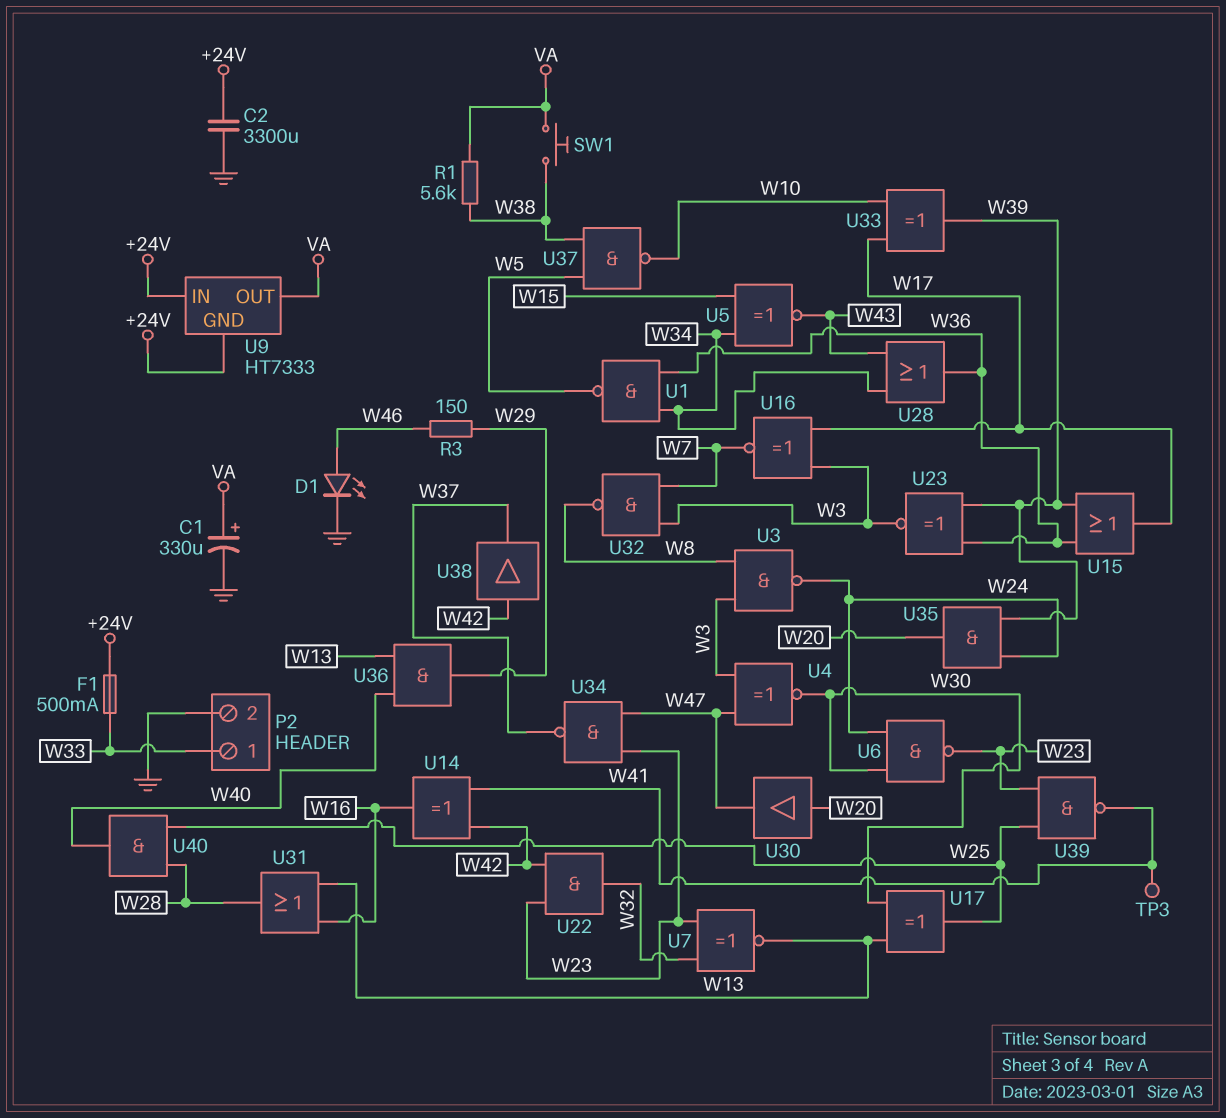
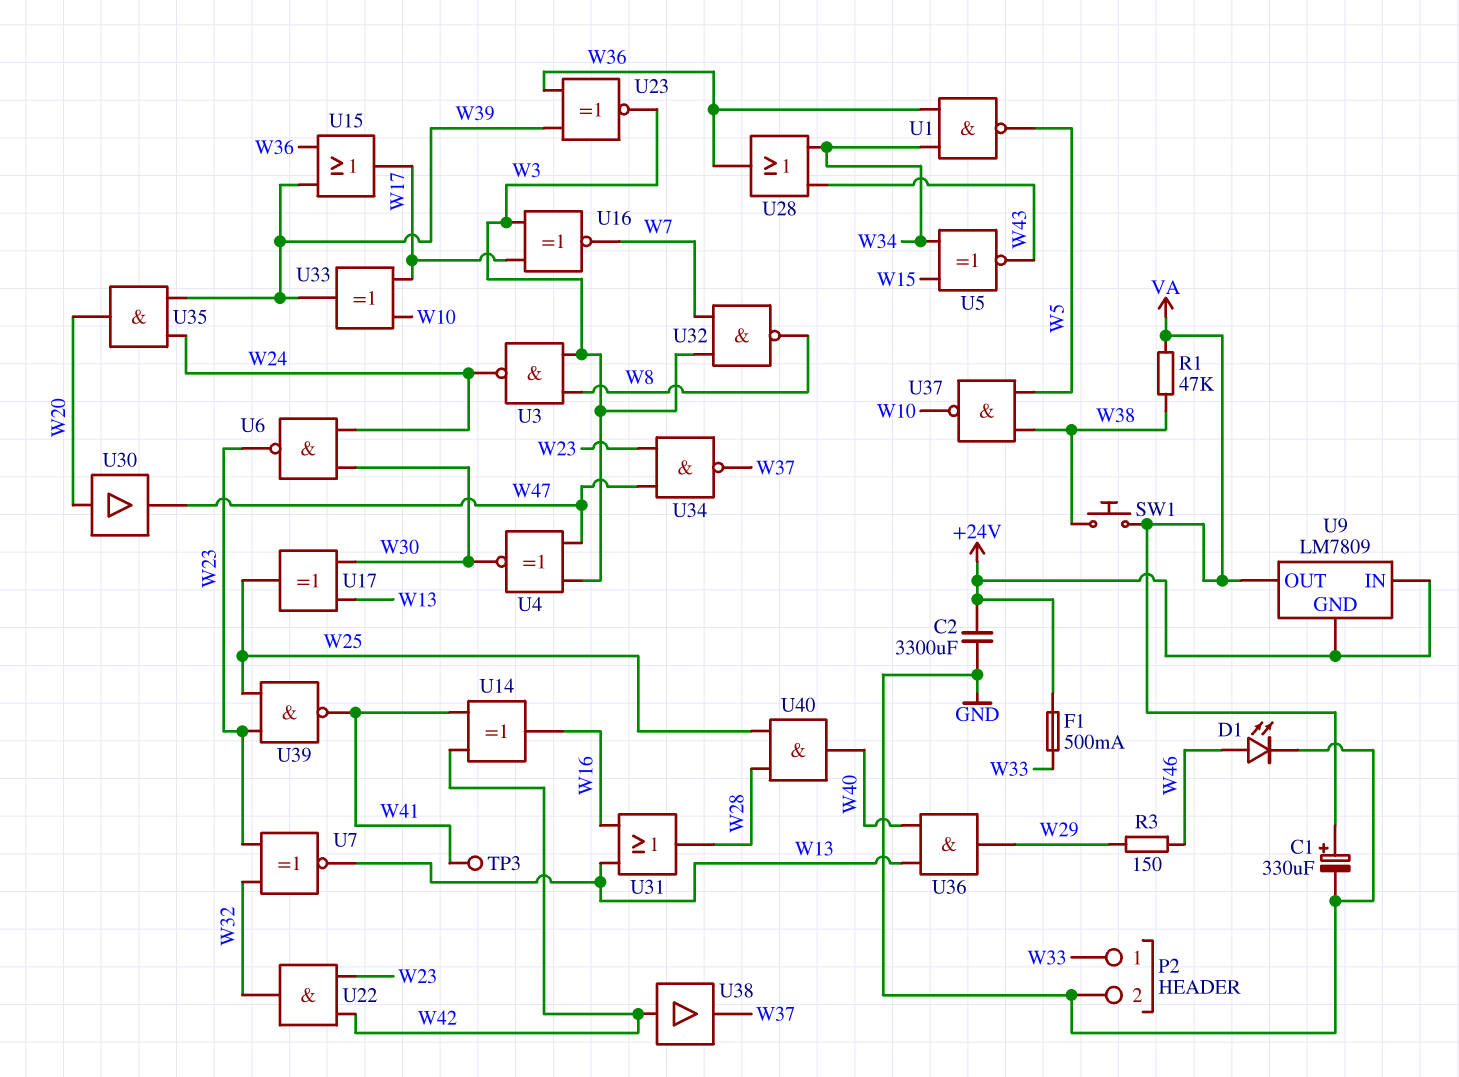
R1: 5.6k (VA, W38) -> 47k (VA, W38)
U9: HT7333 -> LM7809

